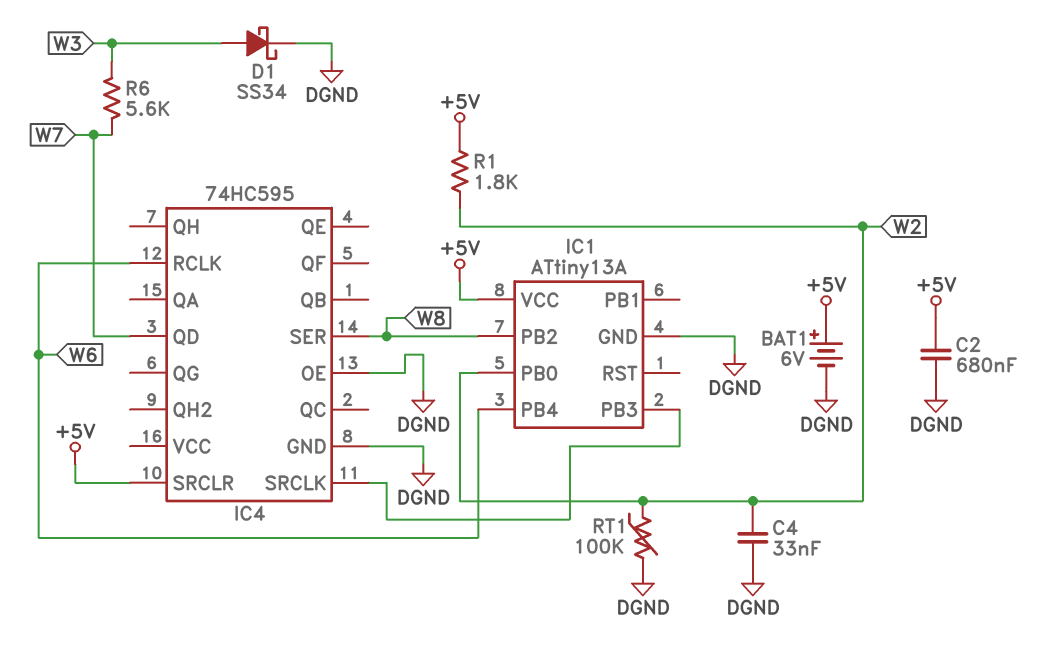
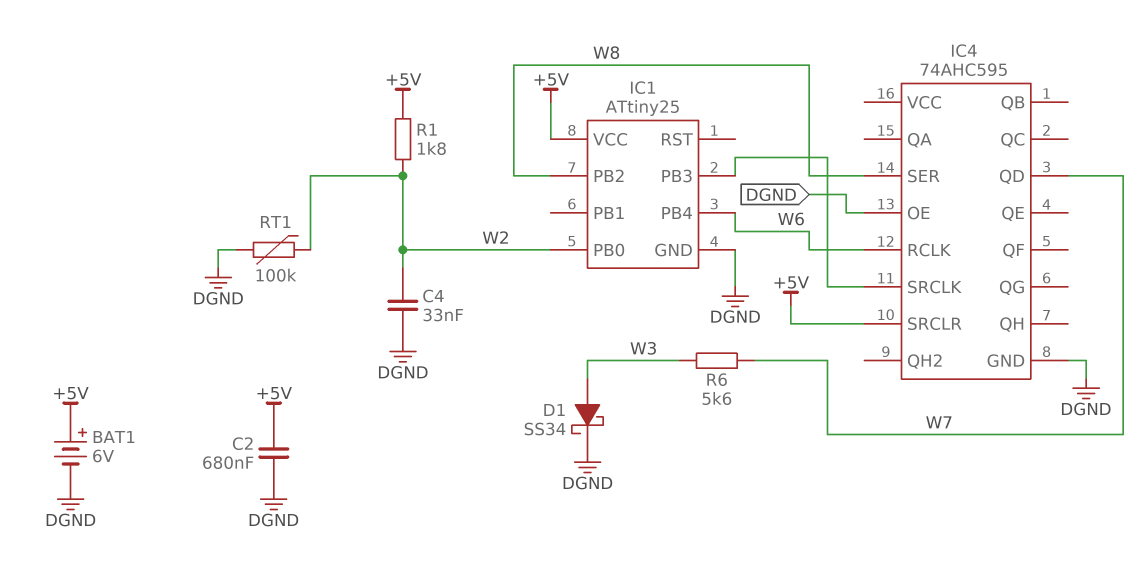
IC1: ATtiny13A -> ATtiny25
IC4: 74HC595 -> 74AHC595

